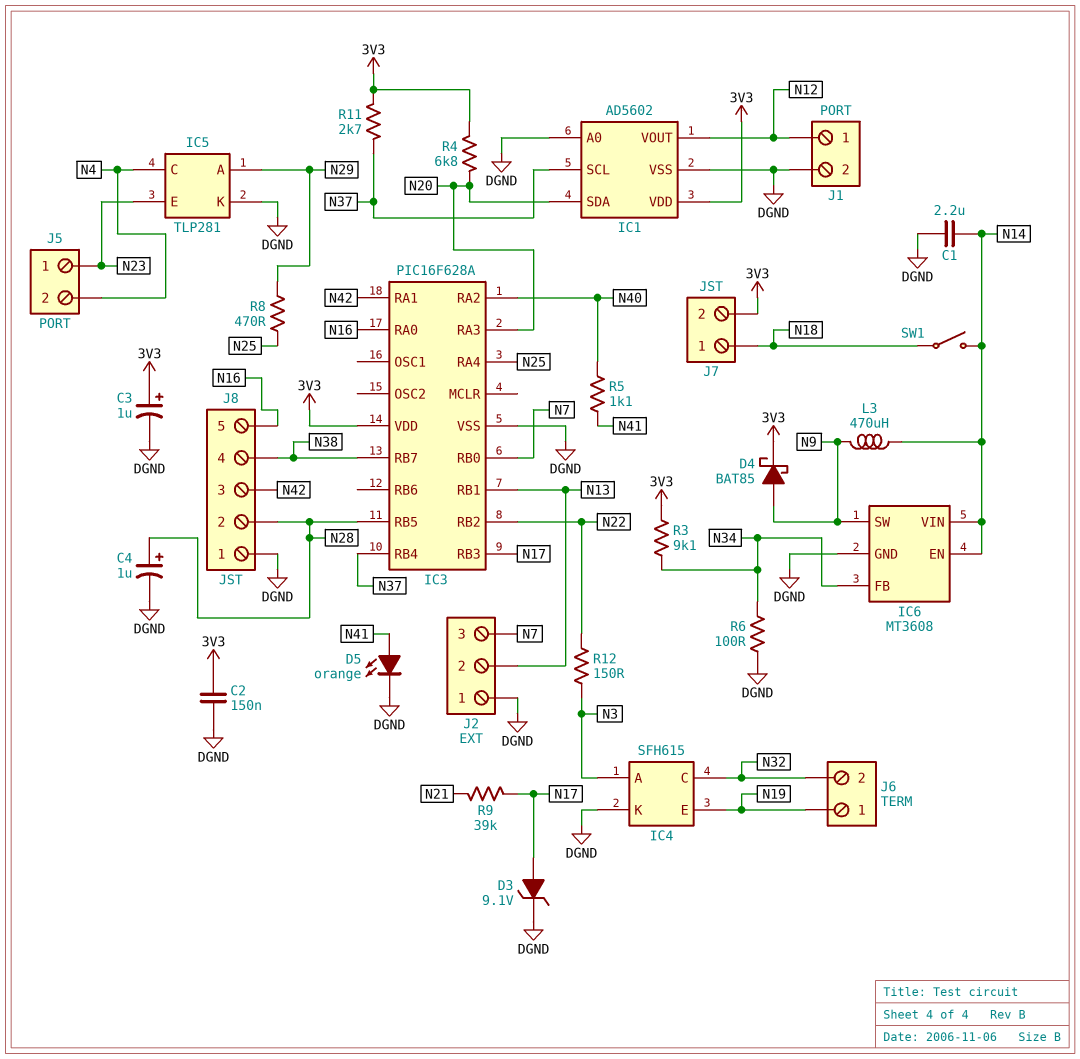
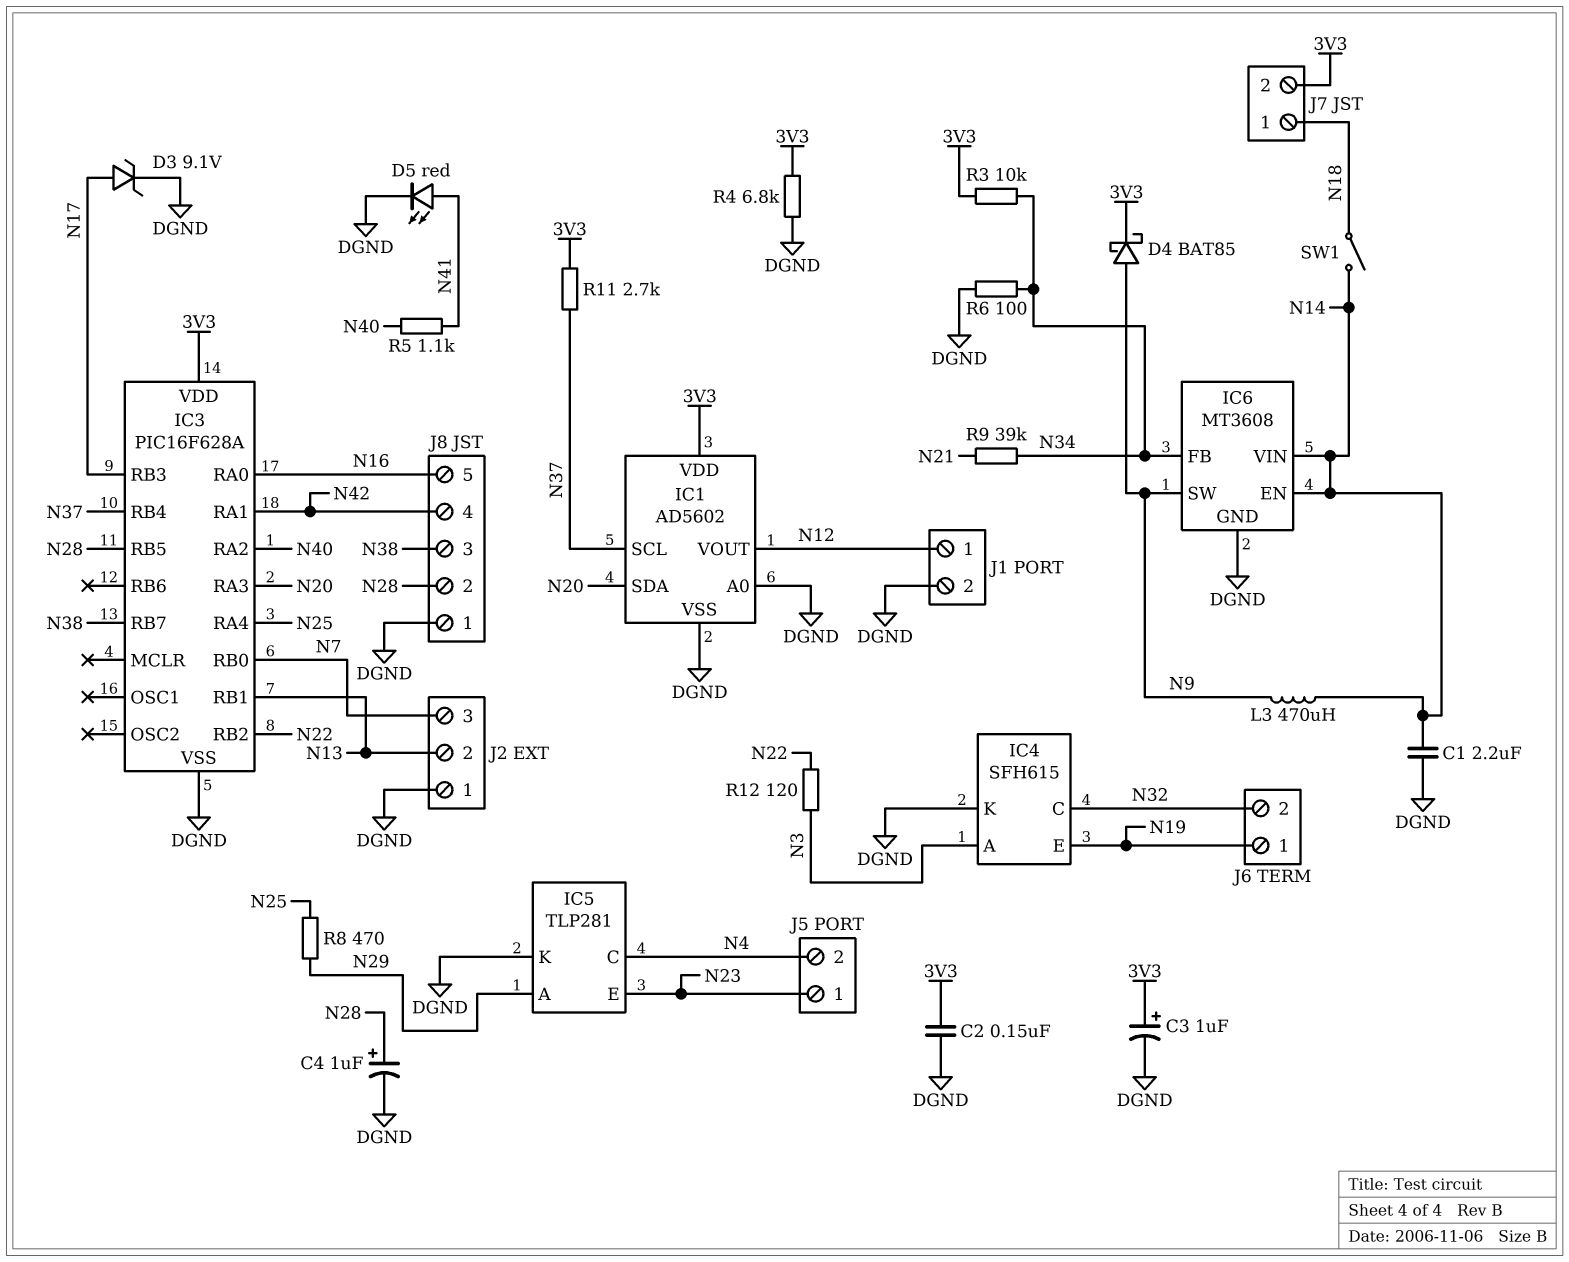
D5: LED orange (A N41, K DGND) -> LED red (A N41, K DGND)
J8 pin 3: N42 -> N38
J8 pin 4: N38 -> N42
R3: 9.1k (3V3, N34) -> 10k (3V3, N34)
R4: 6.8k (3V3, N20) -> 6.8k (3V3, DGND)
R9: 39k (N17, N21) -> 39k (N21, N34)
R12: 150 (N3, N22) -> 120 (N3, N22)

